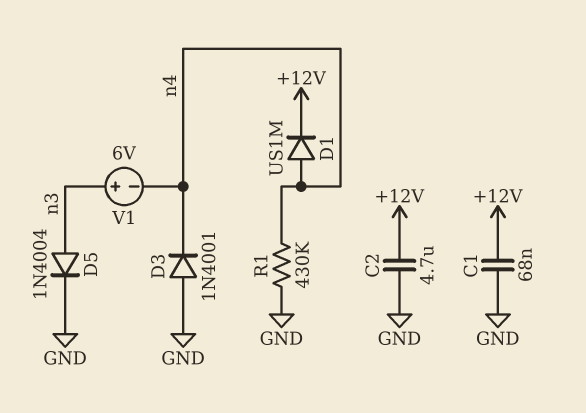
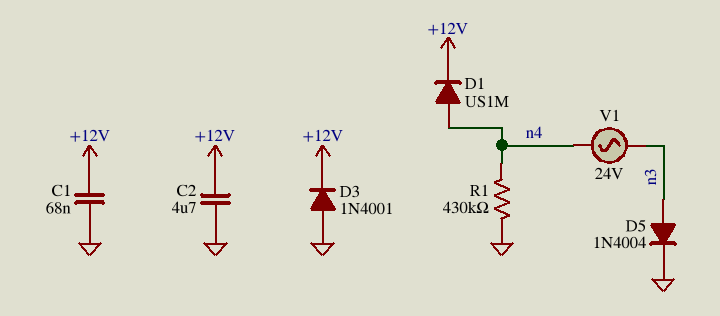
D3: diode 1N4001 (A GND, K n4) -> diode 1N4001 (A GND, K +12V)
V1: 6V (plus n3, minus n4) -> AC 24V (n3, n4)

